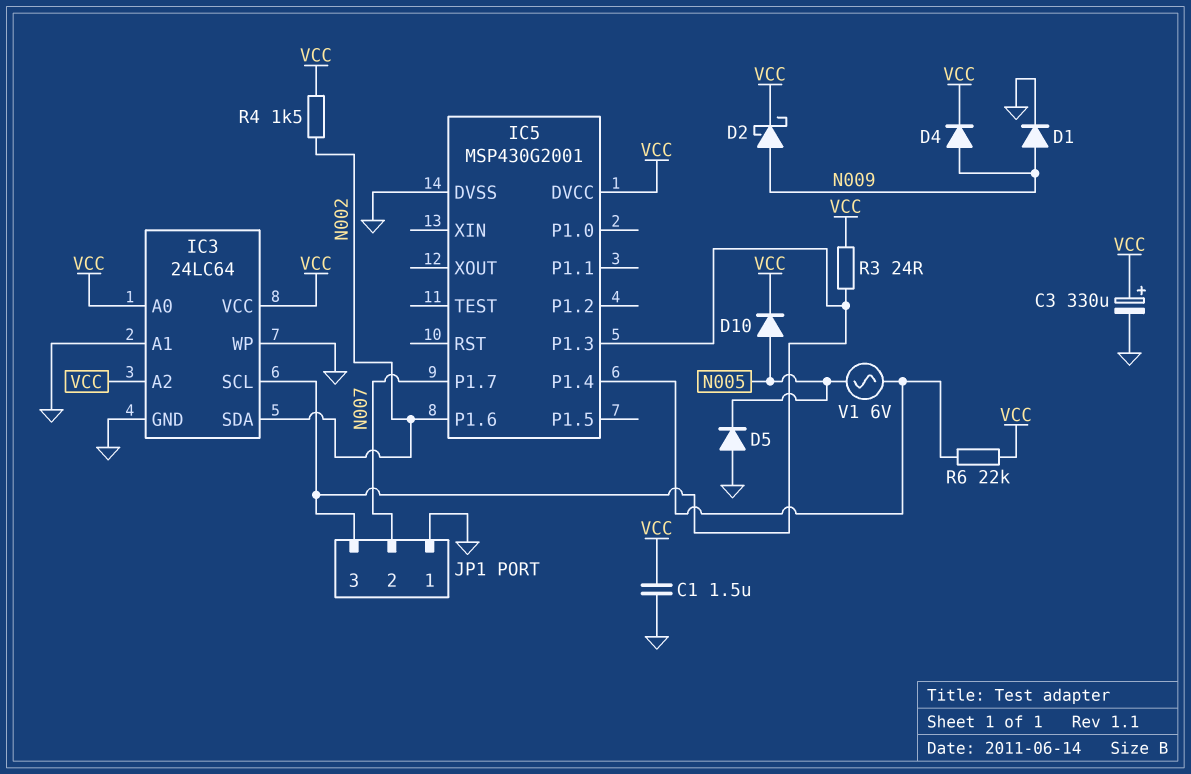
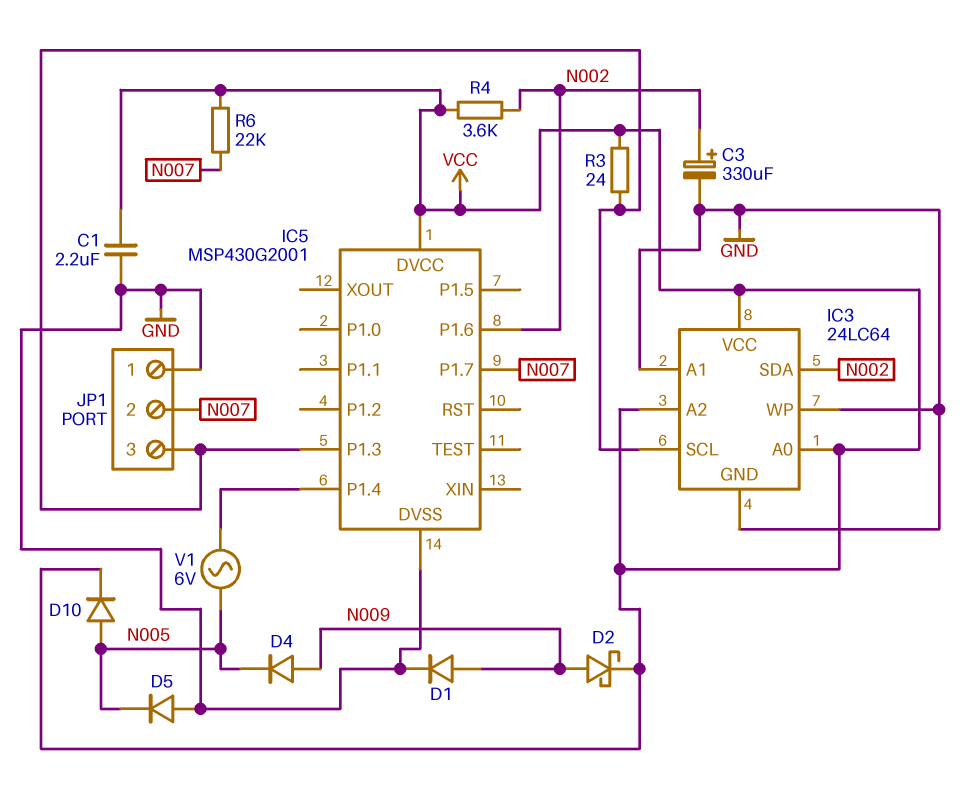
C1: 1.5uF (GND, VCC) -> 2.2uF (GND, VCC)
C3: 330uF (plus VCC, minus GND) -> 330uF (plus N002, minus GND)
D4: diode (A N009, K VCC) -> diode (A N009, K N005)
R4: 1.5k (N002, VCC) -> 3.6k (N002, VCC)
R6: 22k (IC5/P1.4, VCC) -> 22k (N007, VCC)

